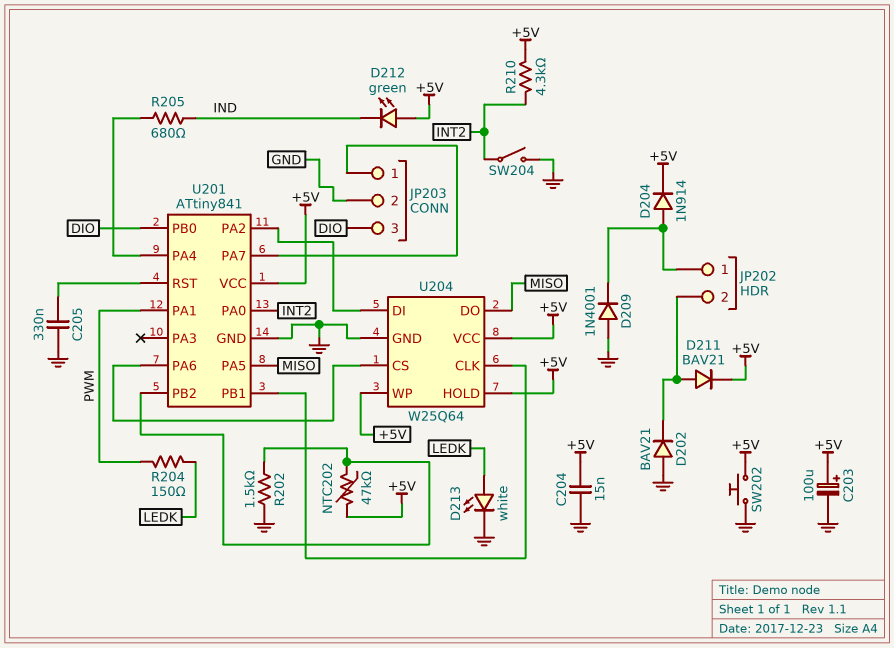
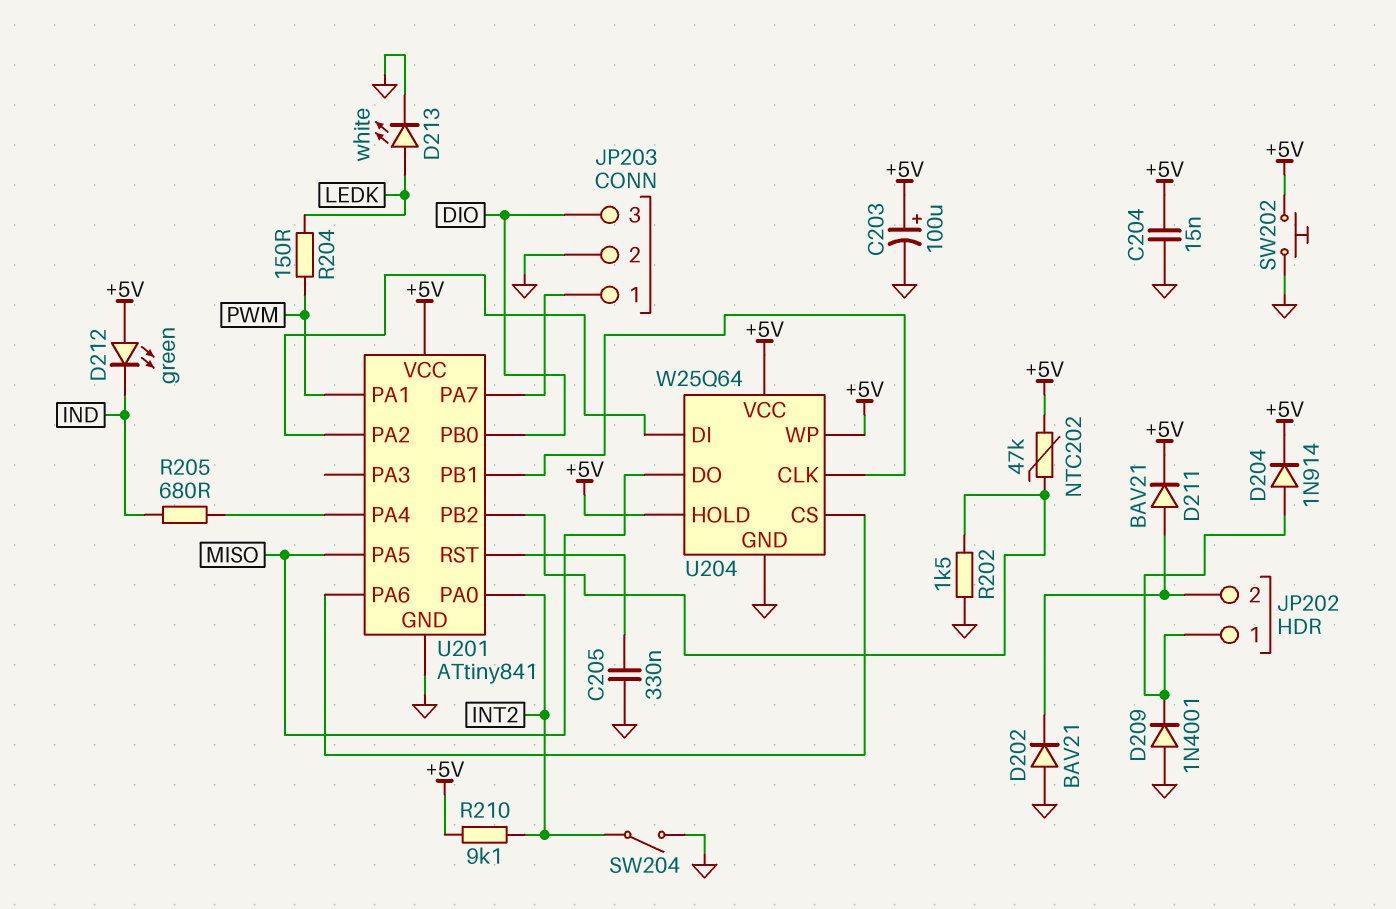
R210: 4.3k (+5V, INT2) -> 9.1k (+5V, INT2)

